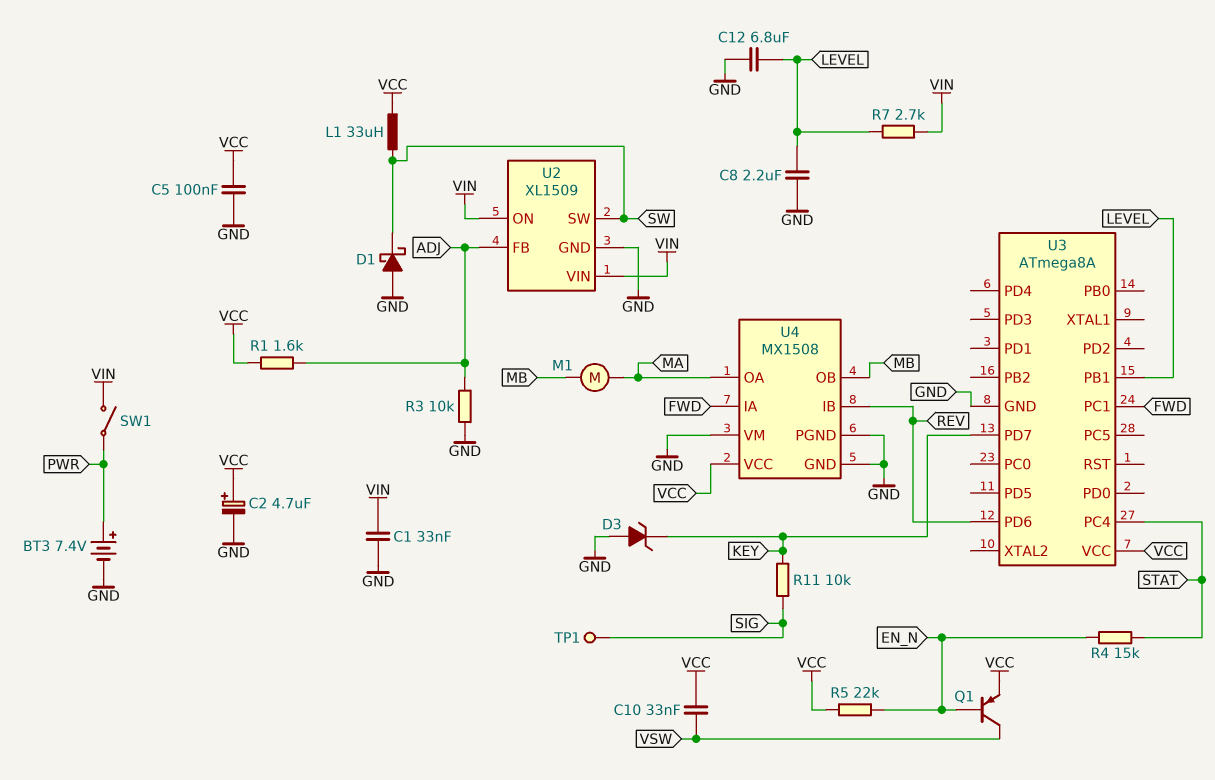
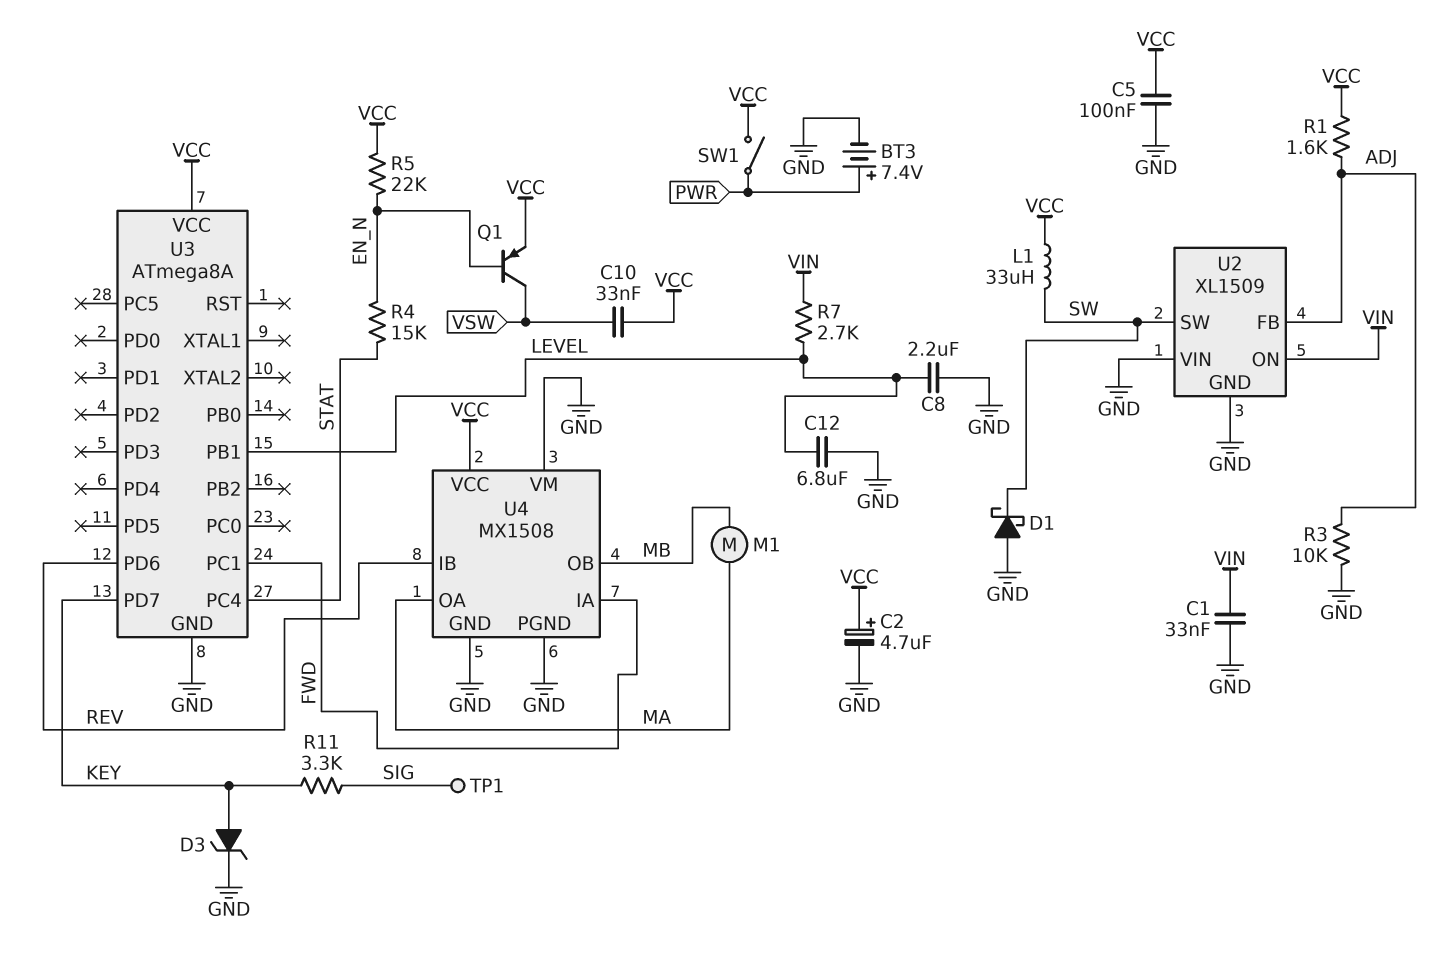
D3: zener (A GND, K KEY) -> zener (A KEY, K GND)
R11: 10k (KEY, SIG) -> 3.3k (KEY, SIG)
SW1: switch (PWR, VIN) -> switch (PWR, VCC)
U2 pin VIN: VIN -> GND

